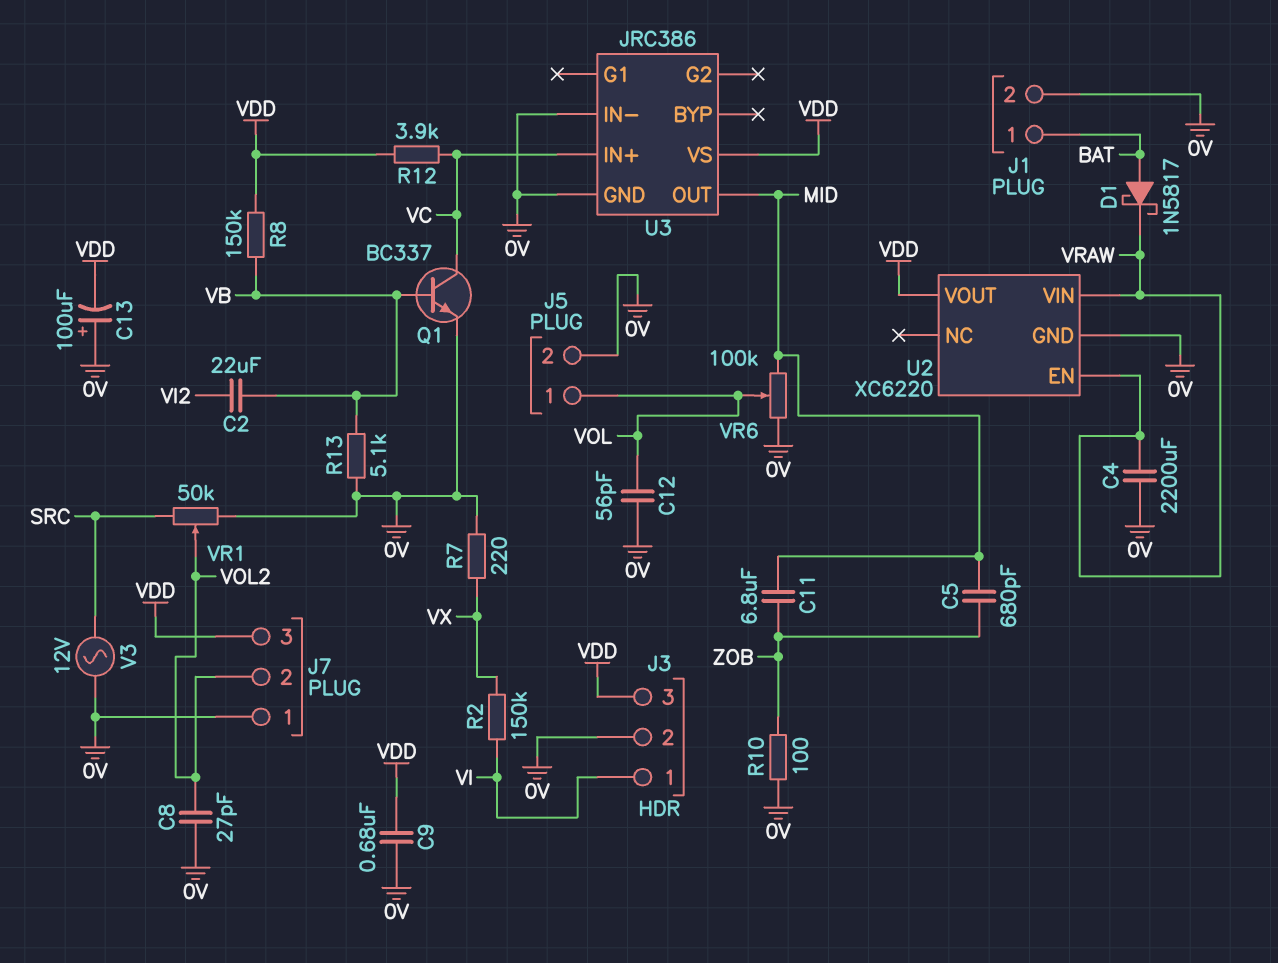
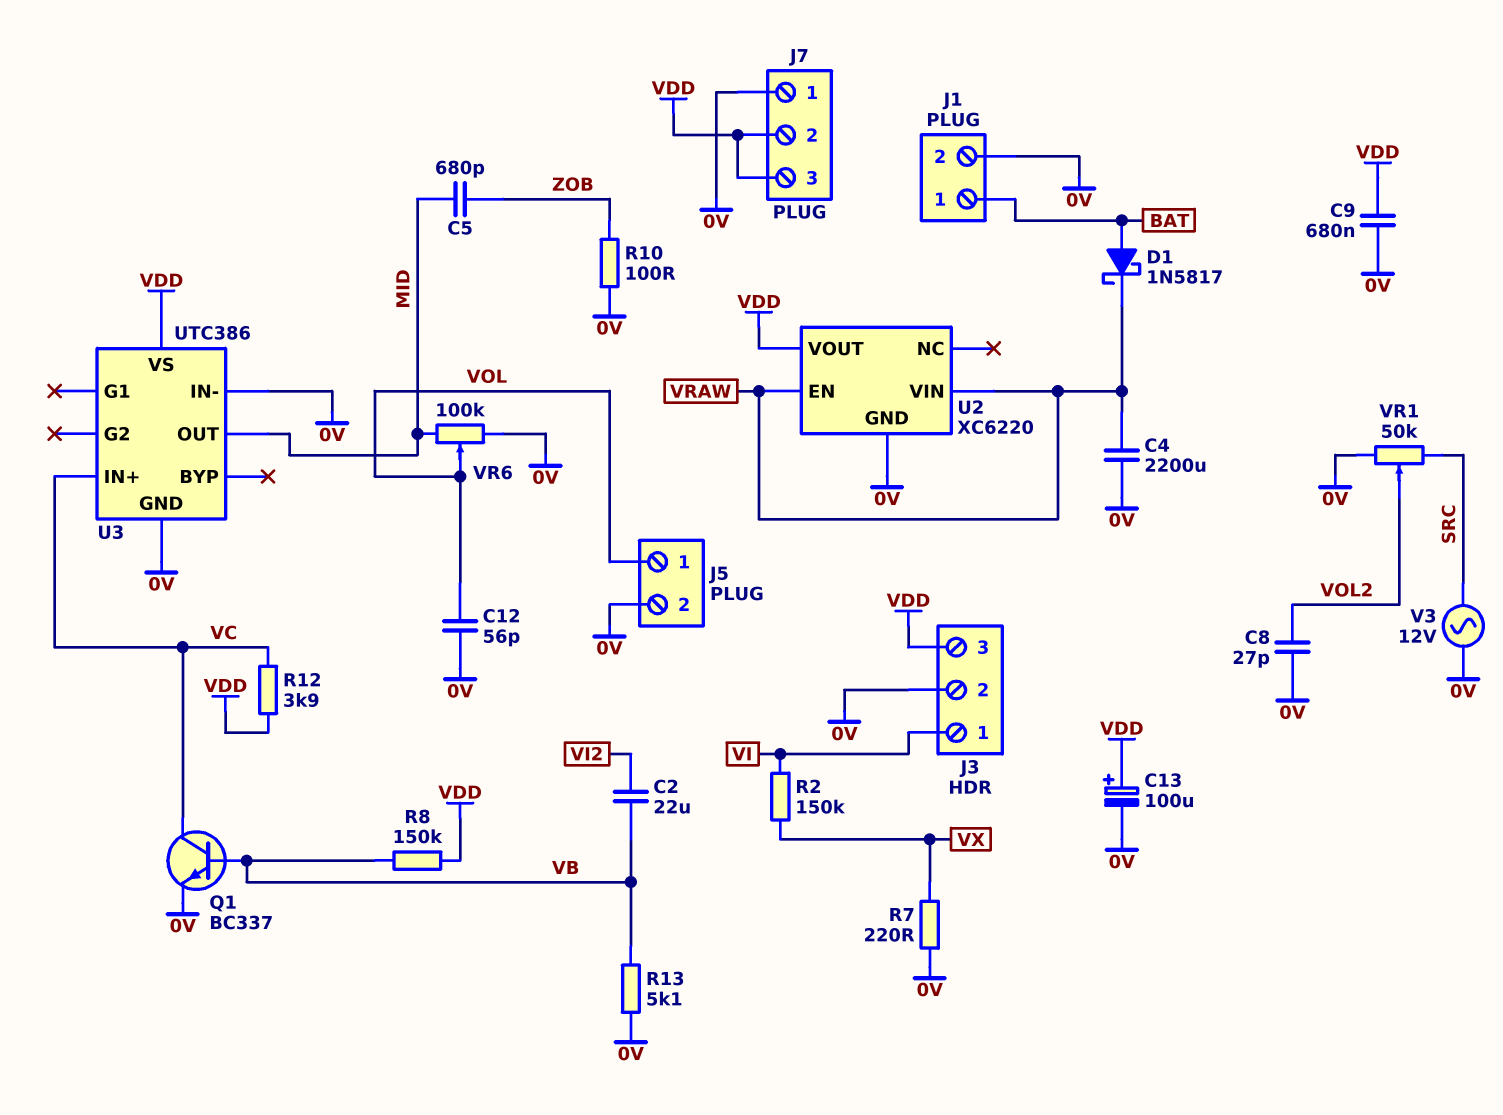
C11: 6.8uF (MID, ZOB) -> none
C13: 100uF (plus 0V, minus VDD) -> 100uF (plus VDD, minus 0V)
J7 pin 2: VOL2 -> VDD
U3: JRC386 -> UTC386

